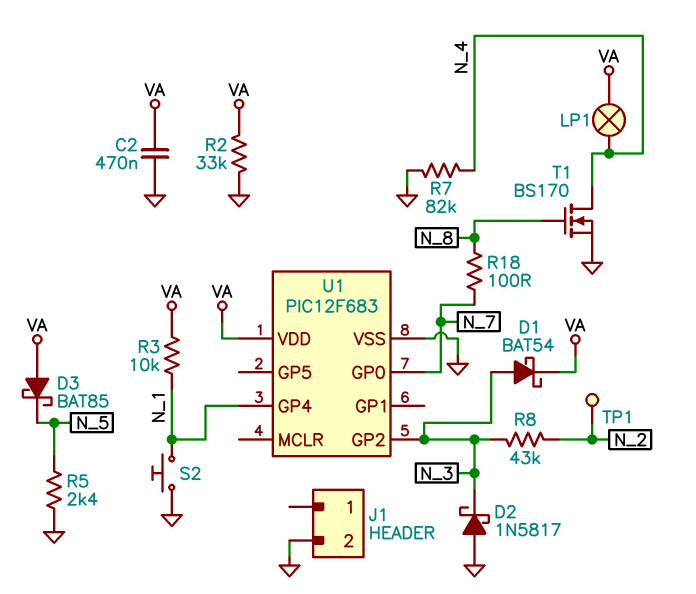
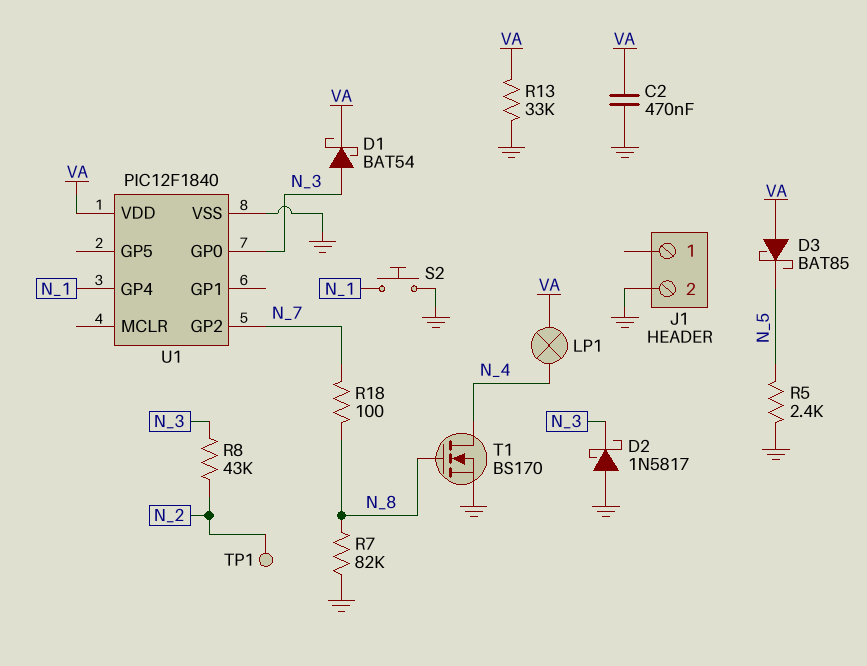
R2: 33k (GND, VA) -> none
R3: 10k (N_1, VA) -> none
R7: 82k (GND, N_4) -> 82k (GND, N_8)
R13: none -> 33k (GND, VA)
U1: PIC12F683 -> PIC12F1840
U1 pin GP0: N_7 -> N_3
U1 pin GP2: N_3 -> N_7

